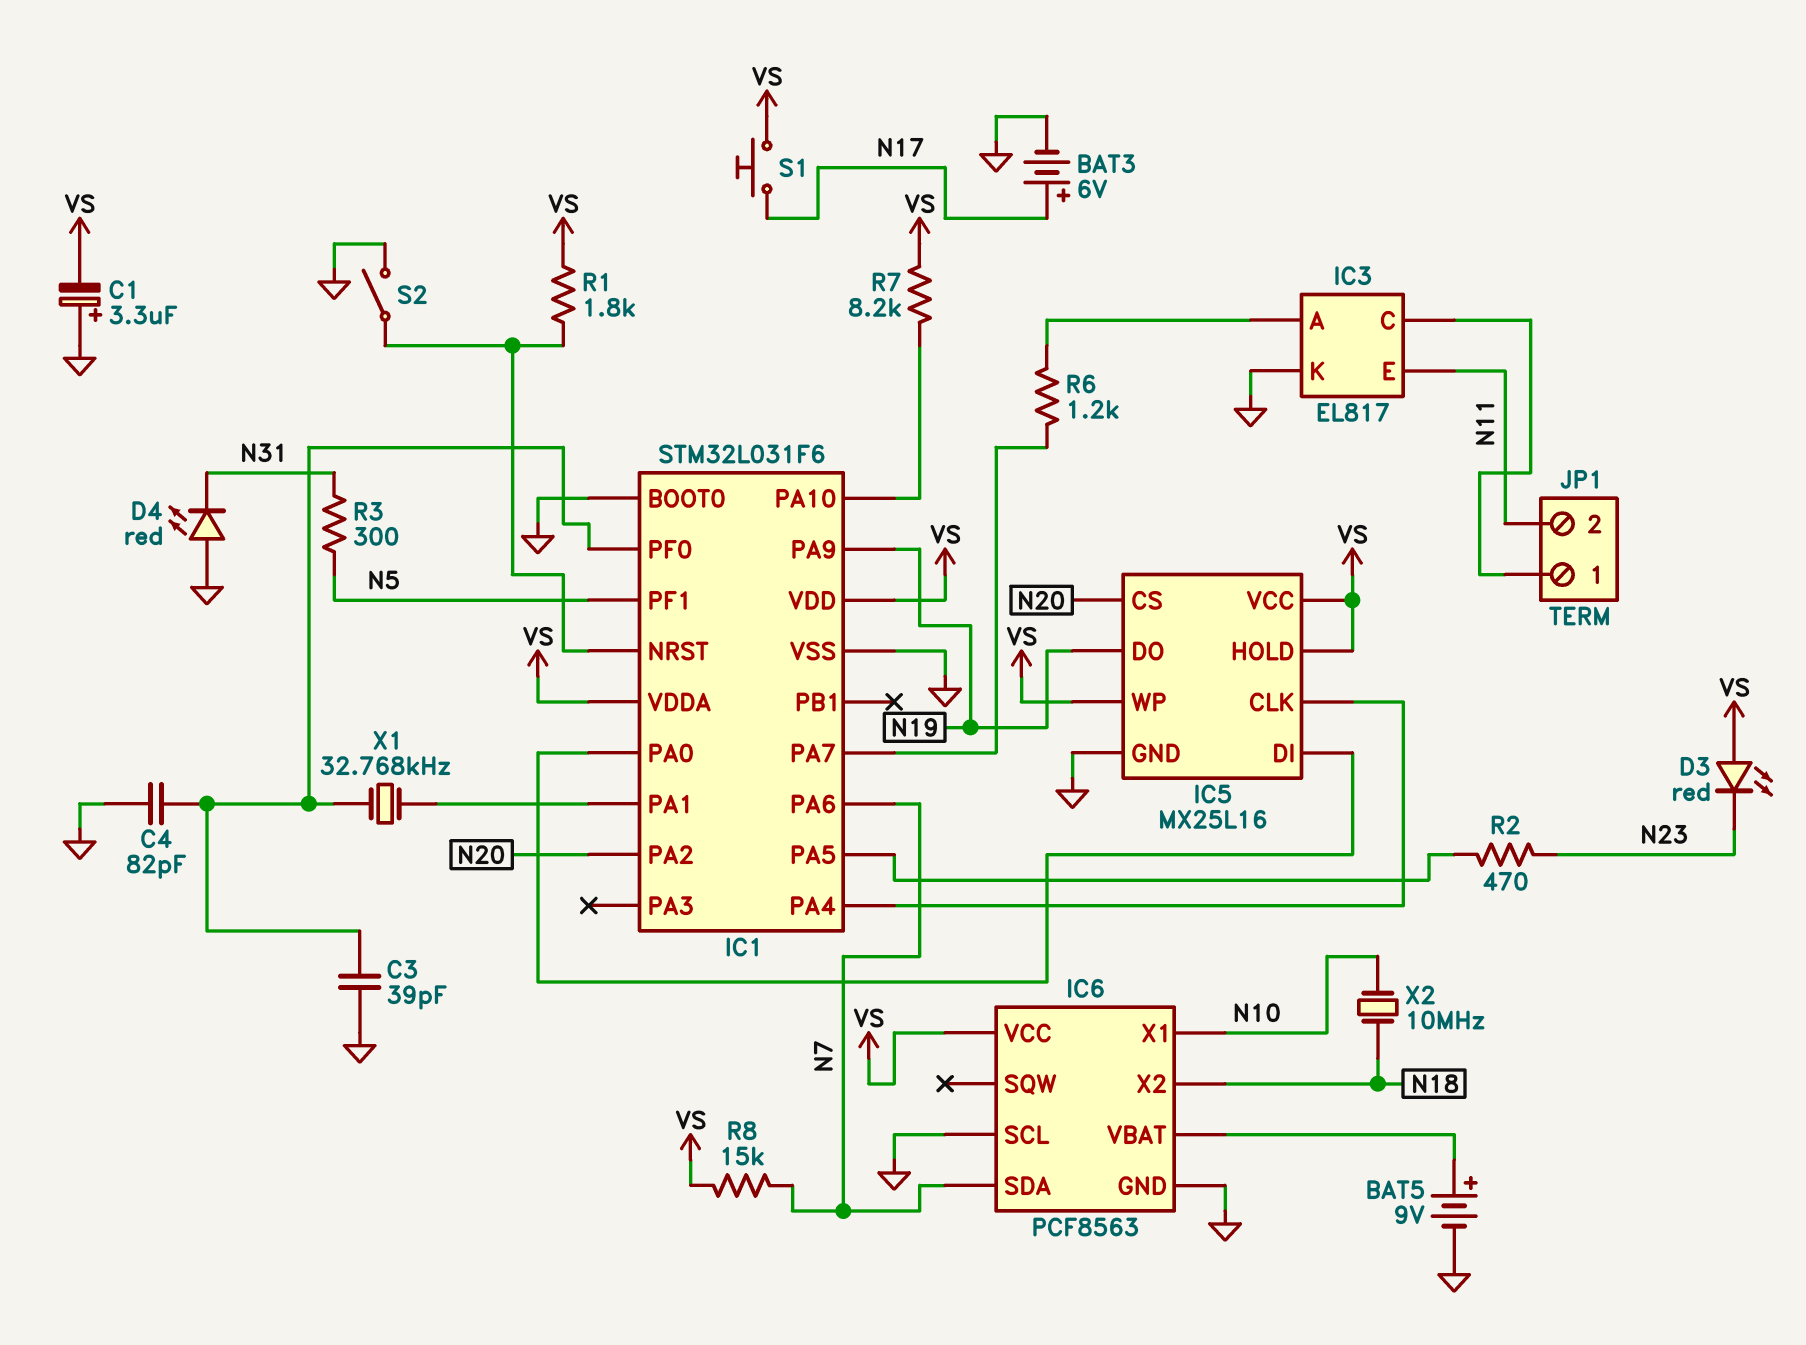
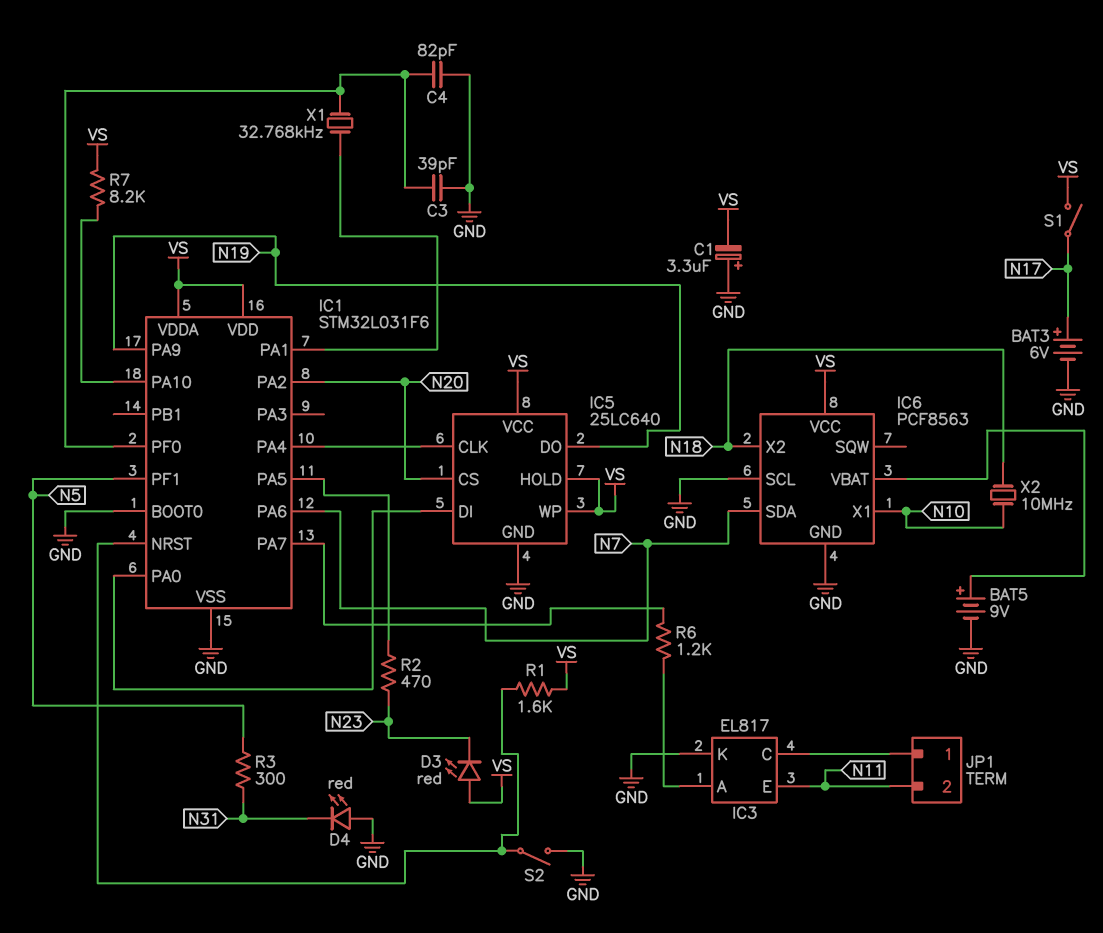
IC5: MX25L16 -> 25LC640
R1: 1.8k (IC1/NRST, VS) -> 1.6k (IC1/NRST, VS)
R8: 15k (N7, VS) -> none
S1: button (N17, VS) -> switch (N17, VS)

